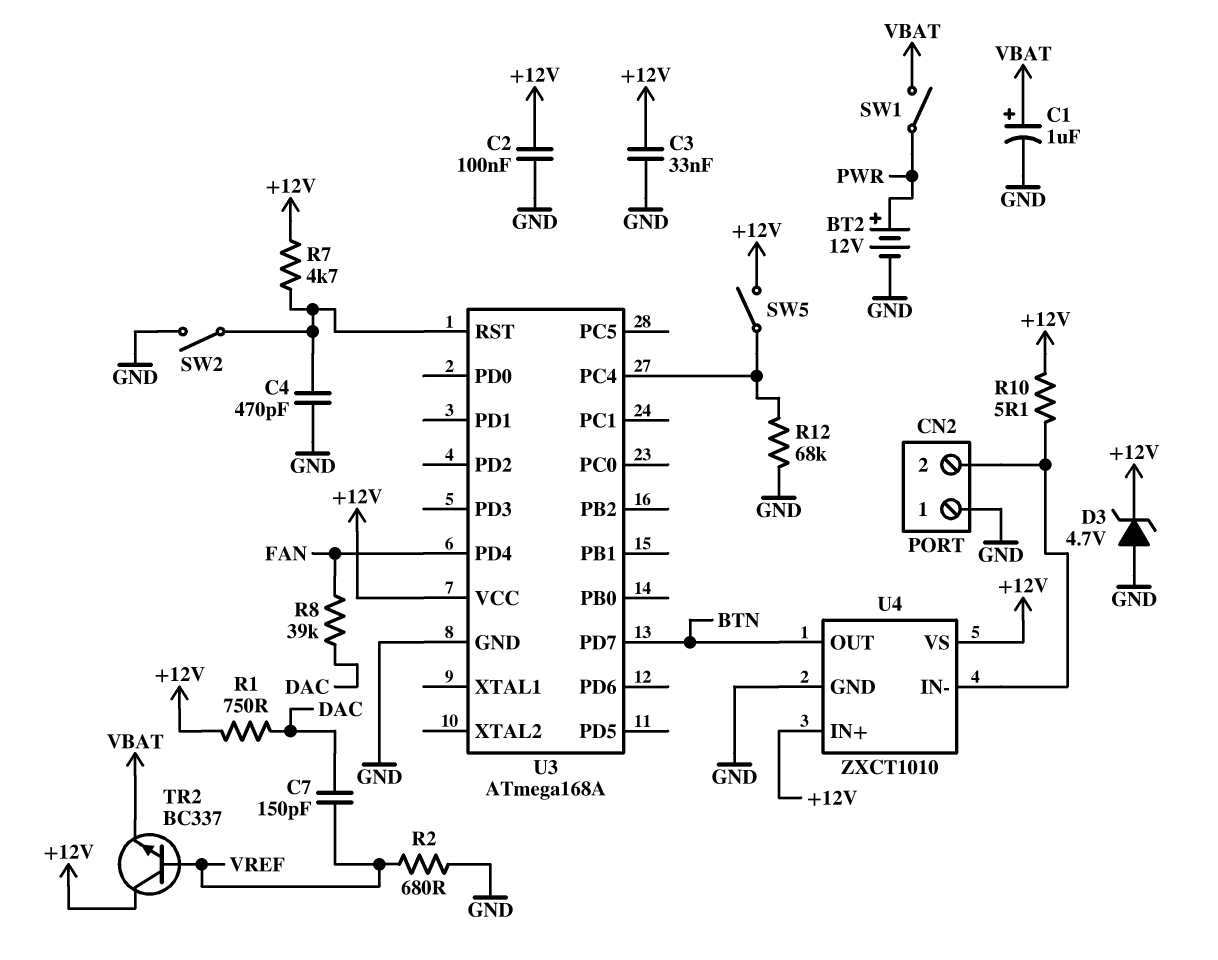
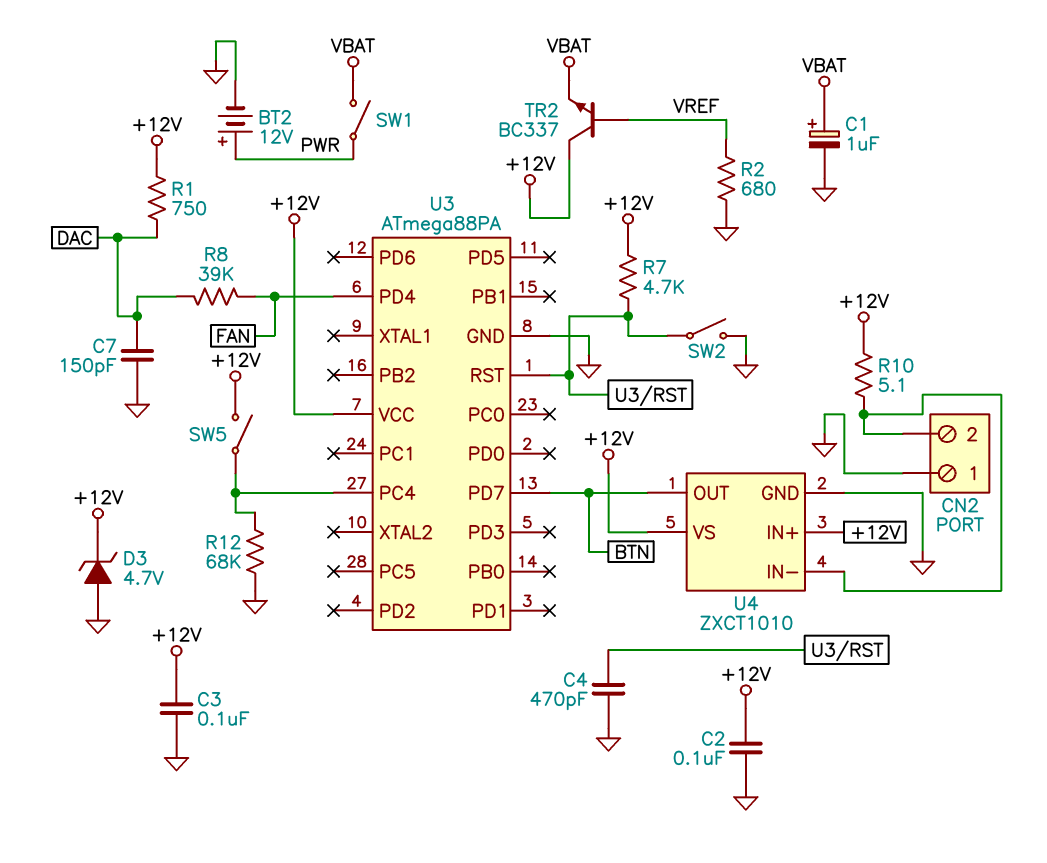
C3: 33nF (+12V, GND) -> 100nF (+12V, GND)
C7: 150pF (DAC, VREF) -> 150pF (DAC, GND)
U3: ATmega168A -> ATmega88PA

